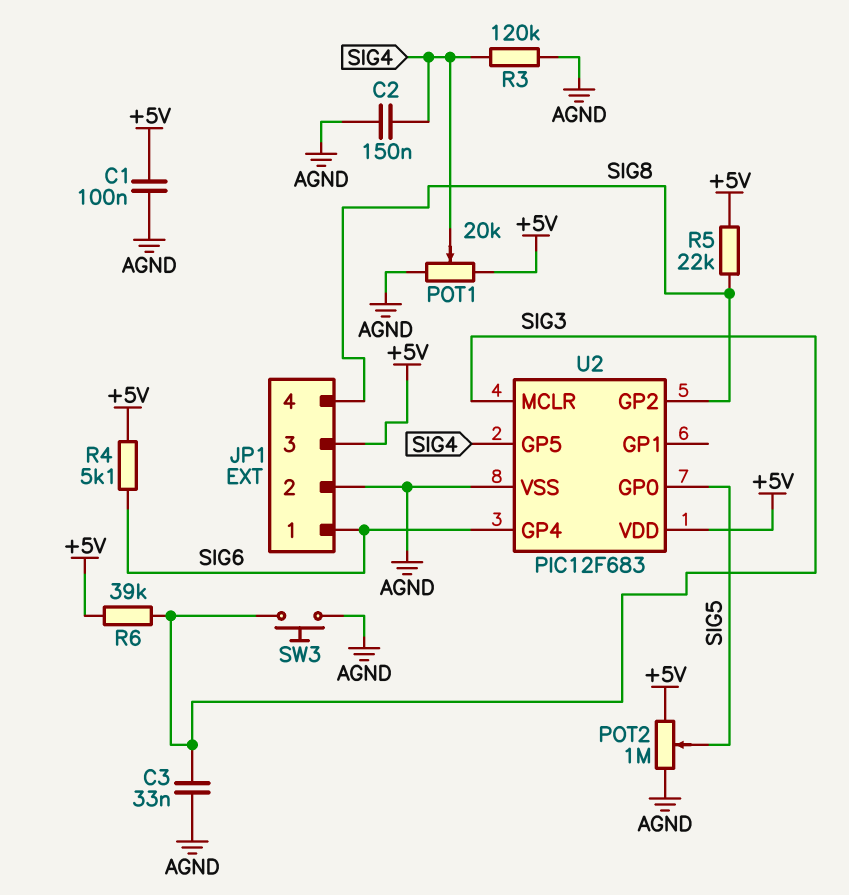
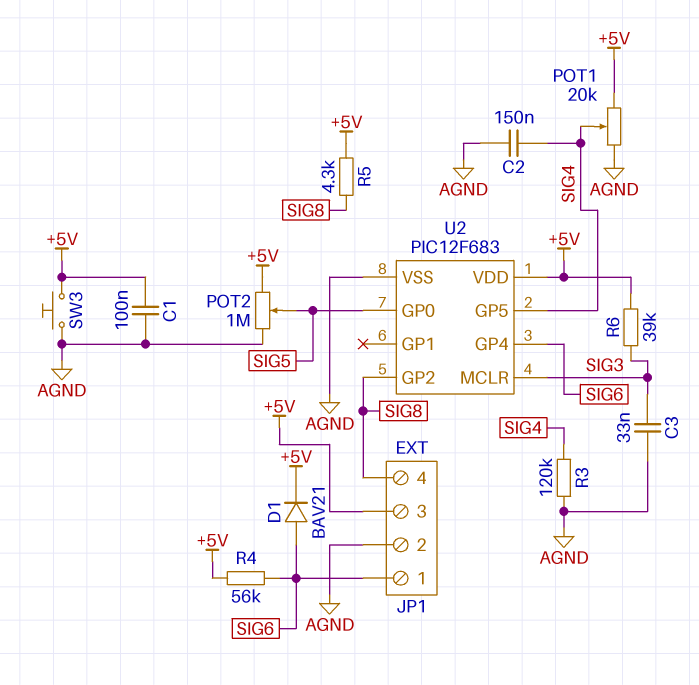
D1: none -> diode BAV21 (A SIG6, K +5V)
R4: 5.1k (+5V, SIG6) -> 56k (+5V, SIG6)
R5: 22k (+5V, SIG8) -> 4.3k (+5V, SIG8)
SW3: button (AGND, SIG3) -> button (+5V, AGND)

